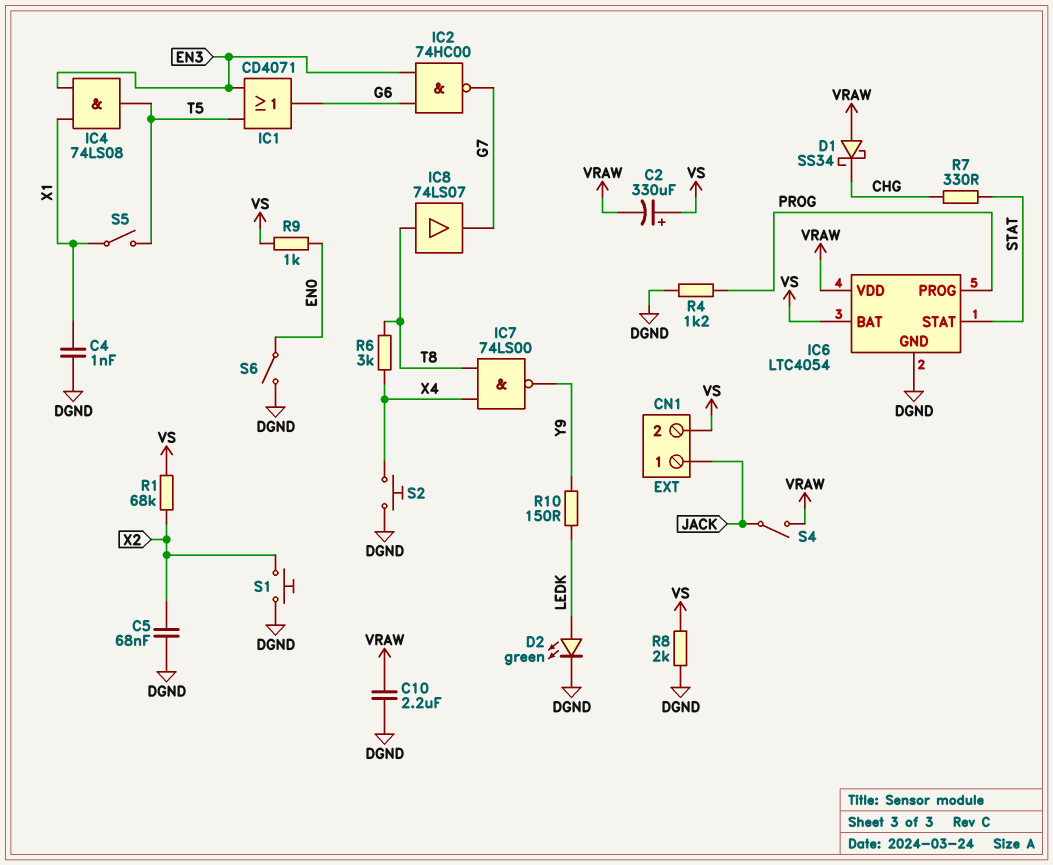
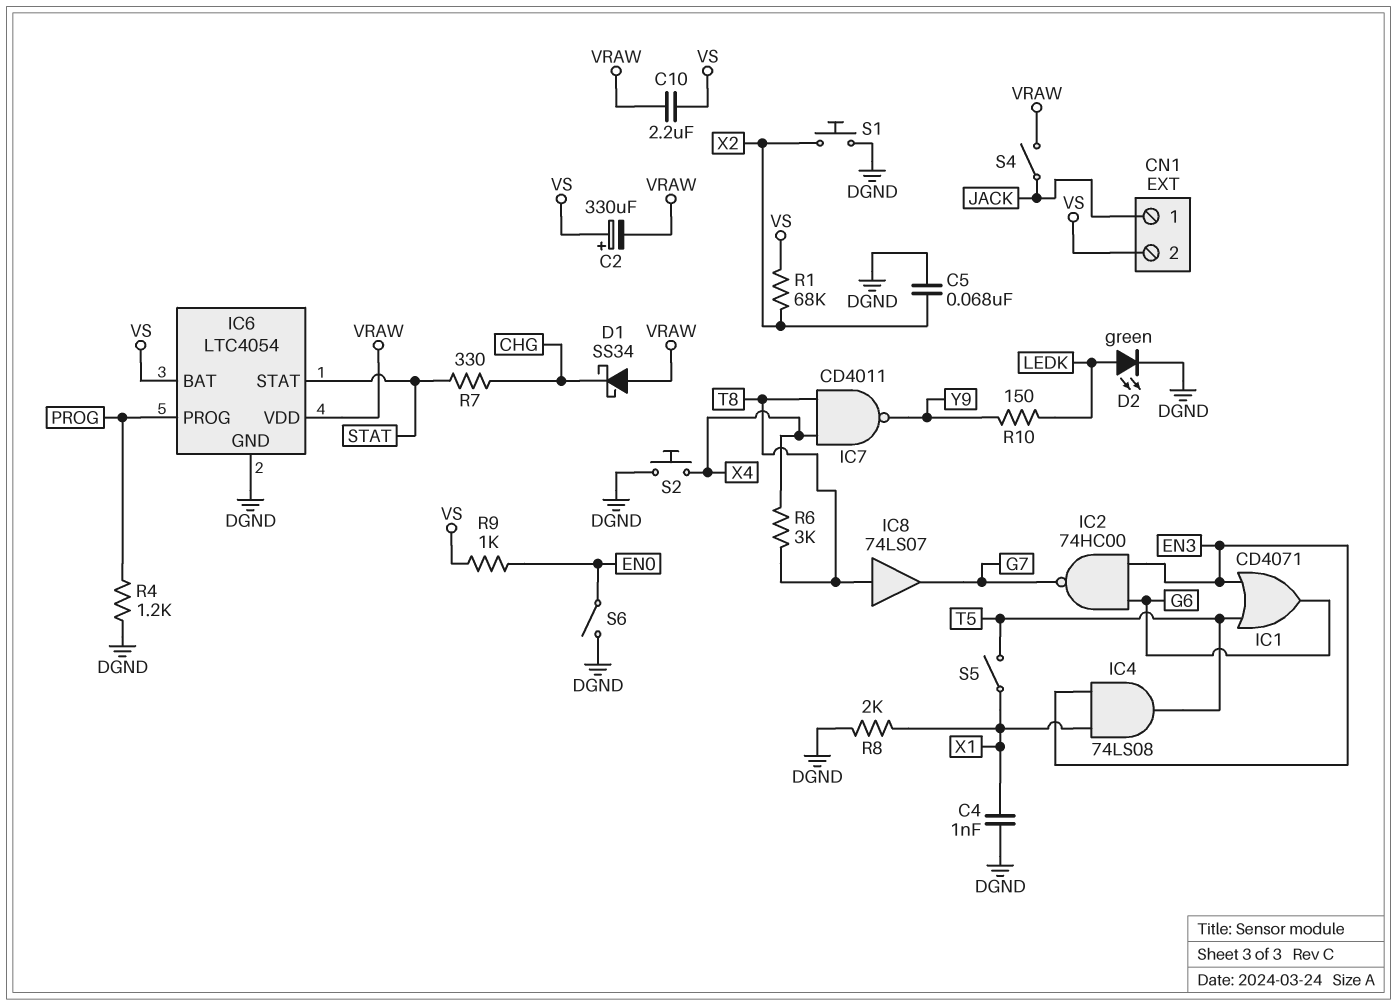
C10: 2.2uF (DGND, VRAW) -> 2.2uF (VRAW, VS)
IC7: NAND 74LS00 (in T8, in X4, out Y9) -> NAND CD4011 (in T8, in X4, out Y9)
R8: 2k (DGND, VS) -> 2k (DGND, X1)

